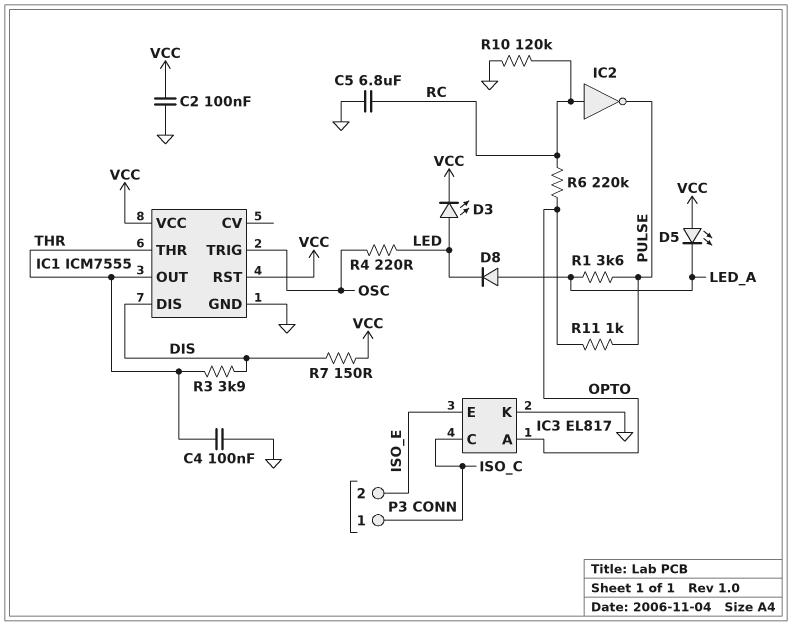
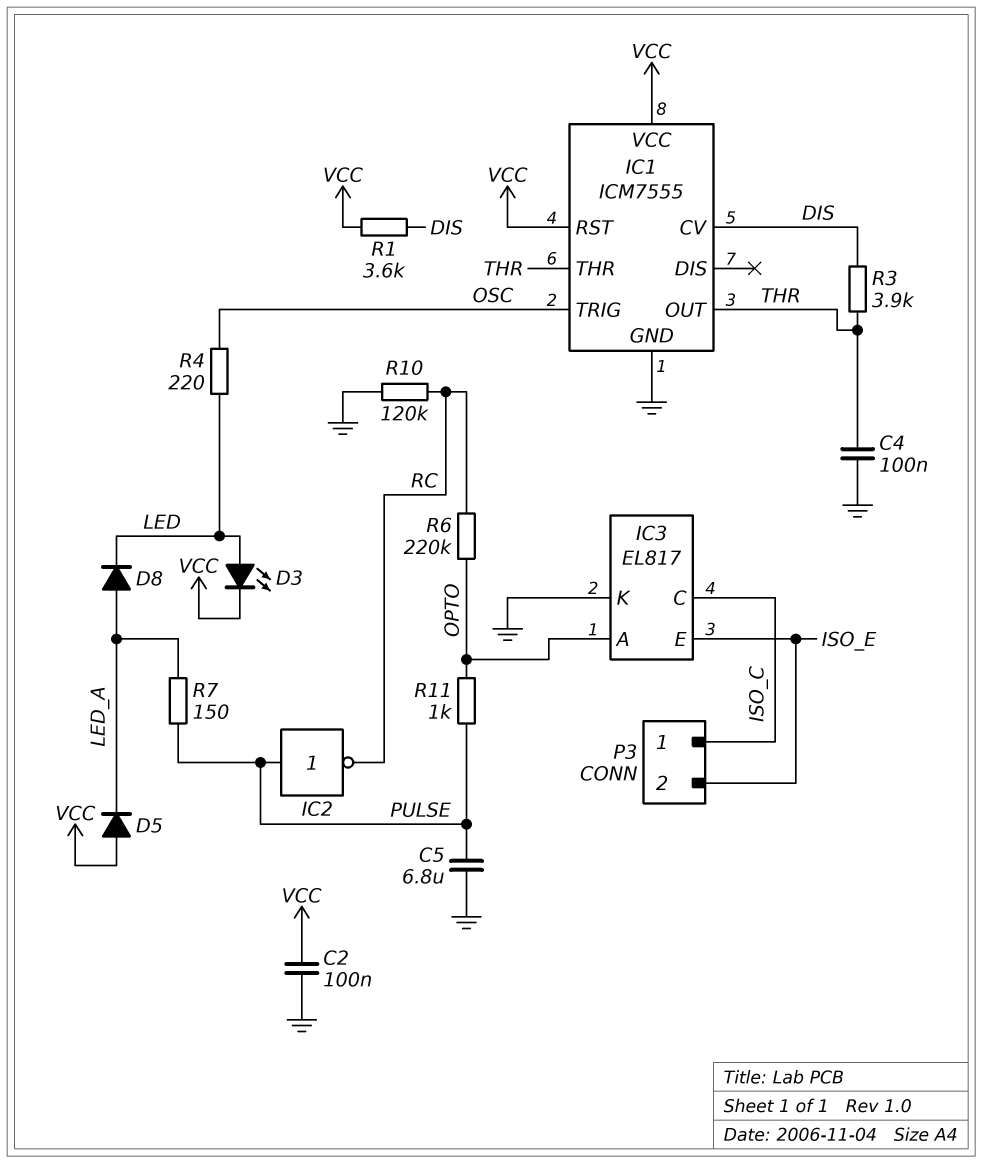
C5: 6.8uF (GND, RC) -> 6.8uF (GND, PULSE)
D5: LED (A VCC, K LED_A) -> diode (A VCC, K LED_A)
IC1 pin CV: none -> DIS
IC1 pin DIS: DIS -> none
IC2: NOT (in RC, out PULSE) -> NOT (in PULSE, out RC)
R1: 3.6k (LED_A, PULSE) -> 3.6k (DIS, VCC)
R7: 150 (DIS, VCC) -> 150 (LED_A, PULSE)

